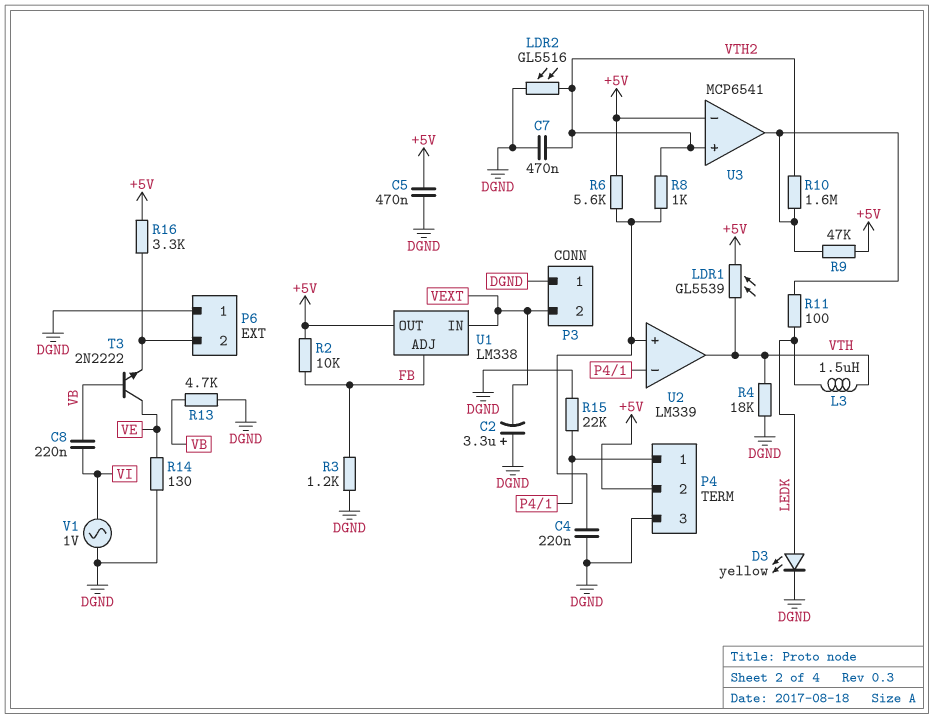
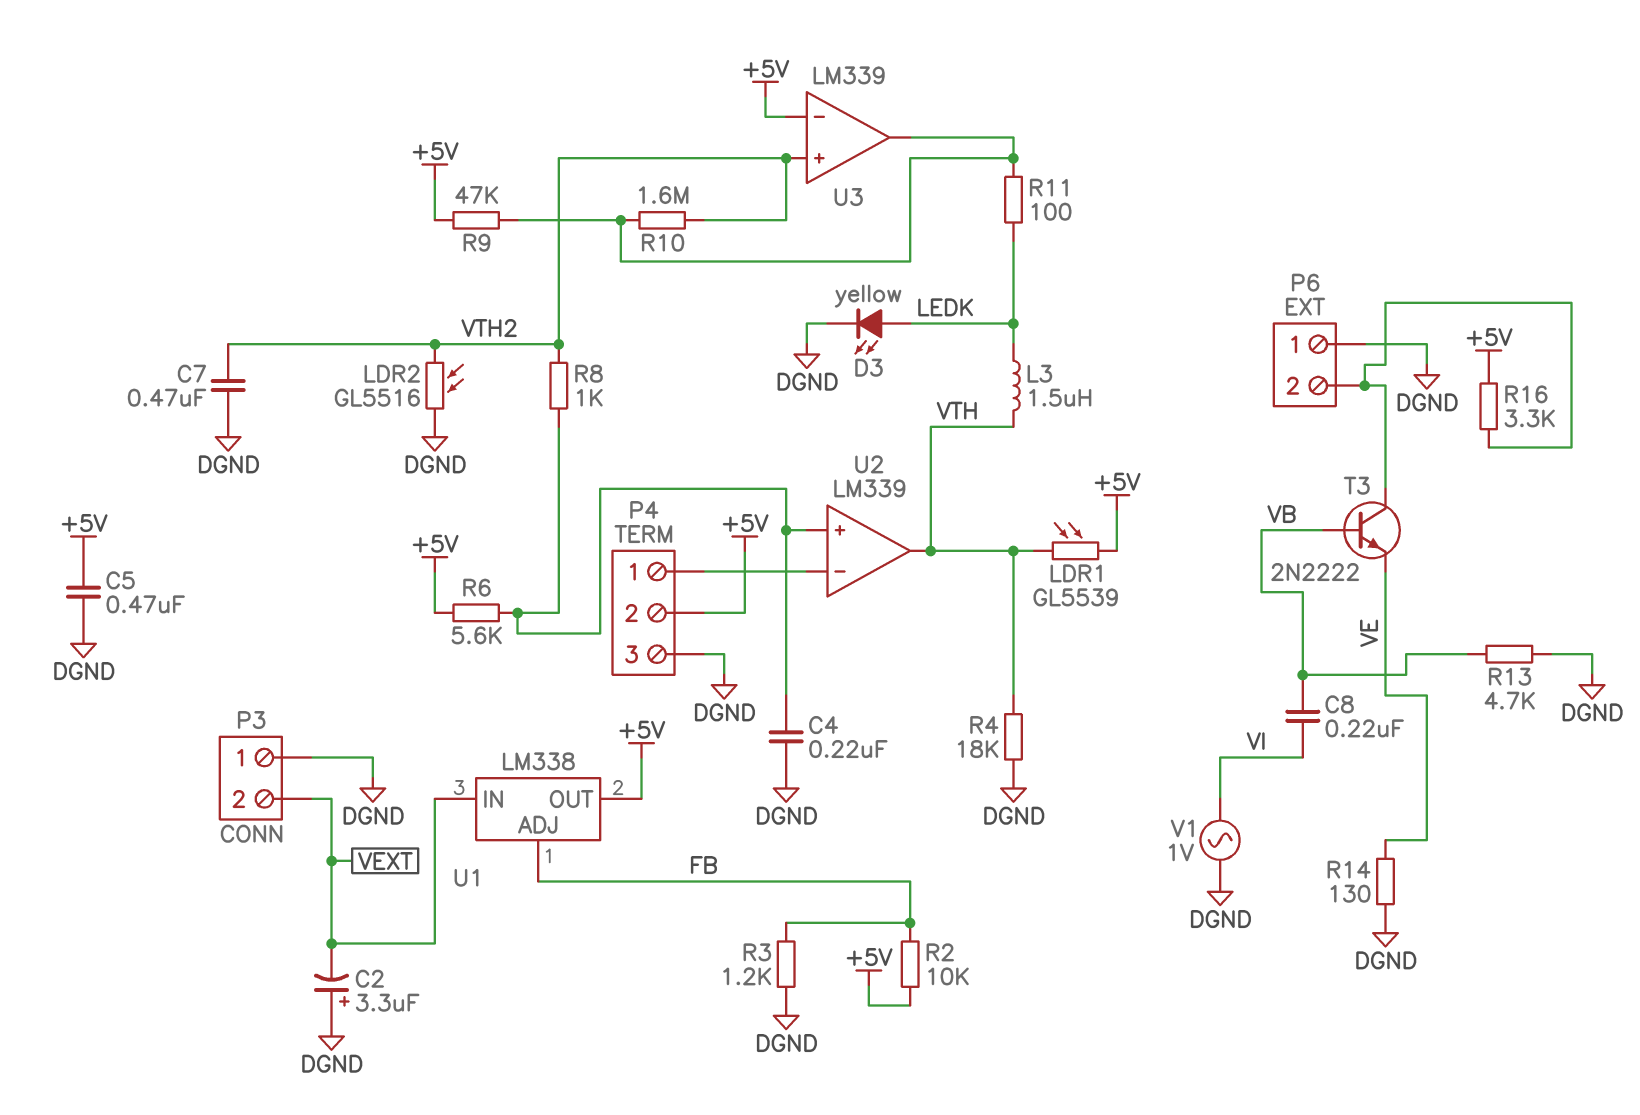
R15: 22k (DGND, P4/1) -> none
T3: NPN 2N2222 (B VB, C VE, E P6/2) -> NPN 2N2222 (B VB, C P6/2, E VE)
U3: MCP6541 -> LM339

